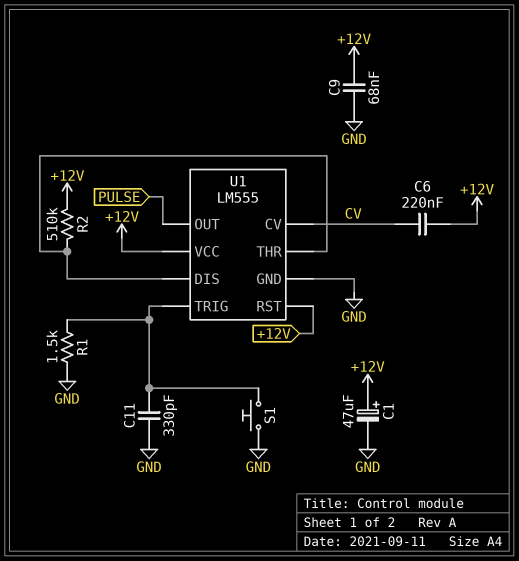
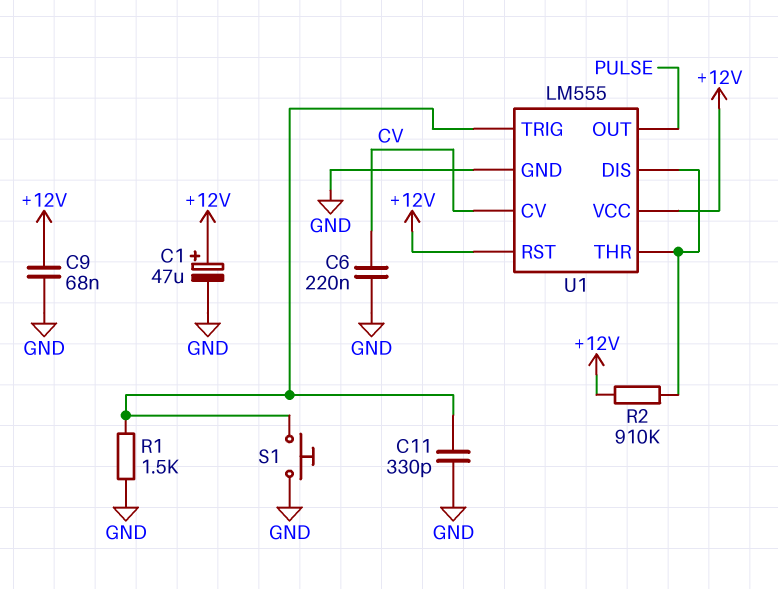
C6: 220nF (+12V, CV) -> 220nF (CV, GND)
R2: 510k (+12V, U1/DIS) -> 910k (+12V, U1/DIS)

